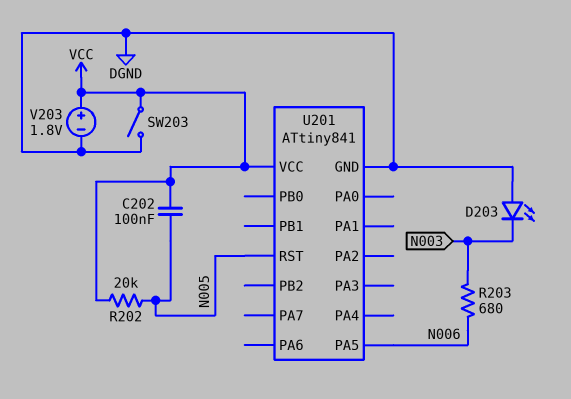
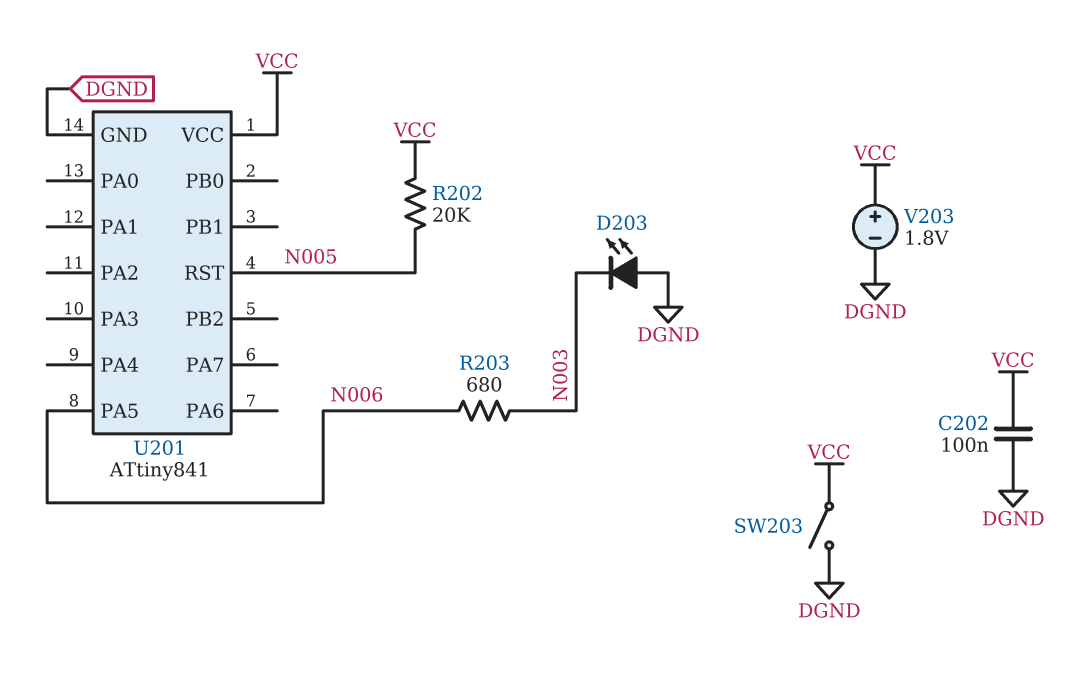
C202: 100nF (N005, VCC) -> 100nF (DGND, VCC)

